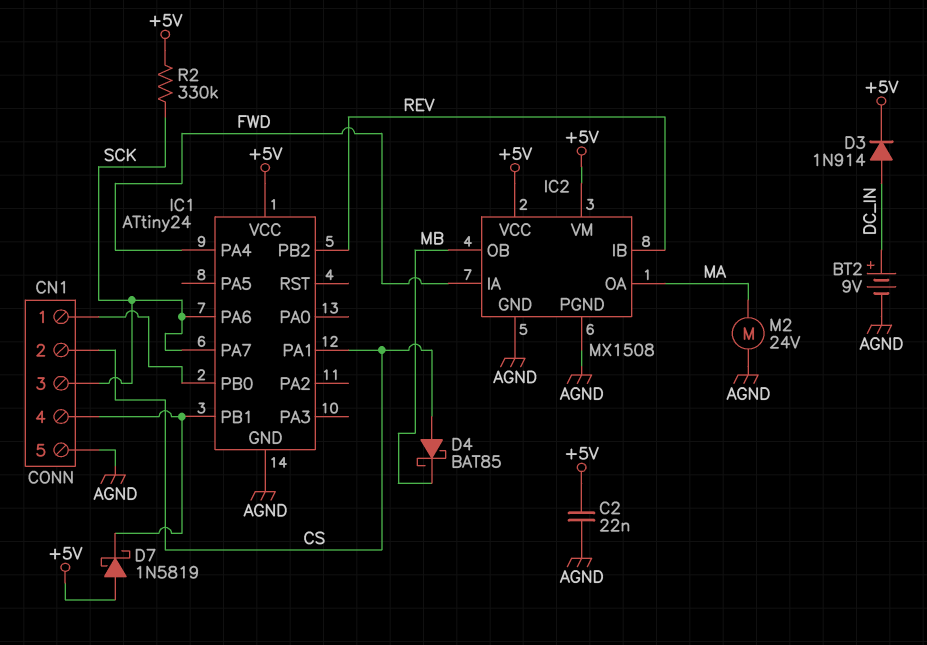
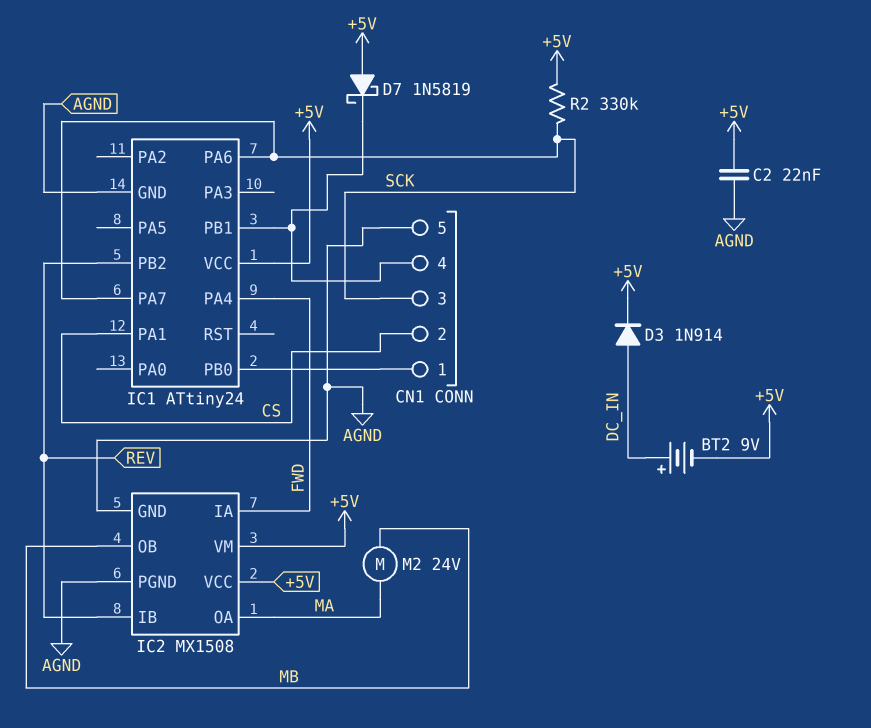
BT2: 9V (plus DC_IN, minus AGND) -> 9V (plus DC_IN, minus +5V)
D4: schottky BAT85 (A CS, K MB) -> none
M2: motor 24V (AGND, MA) -> motor 24V (MA, MB)

